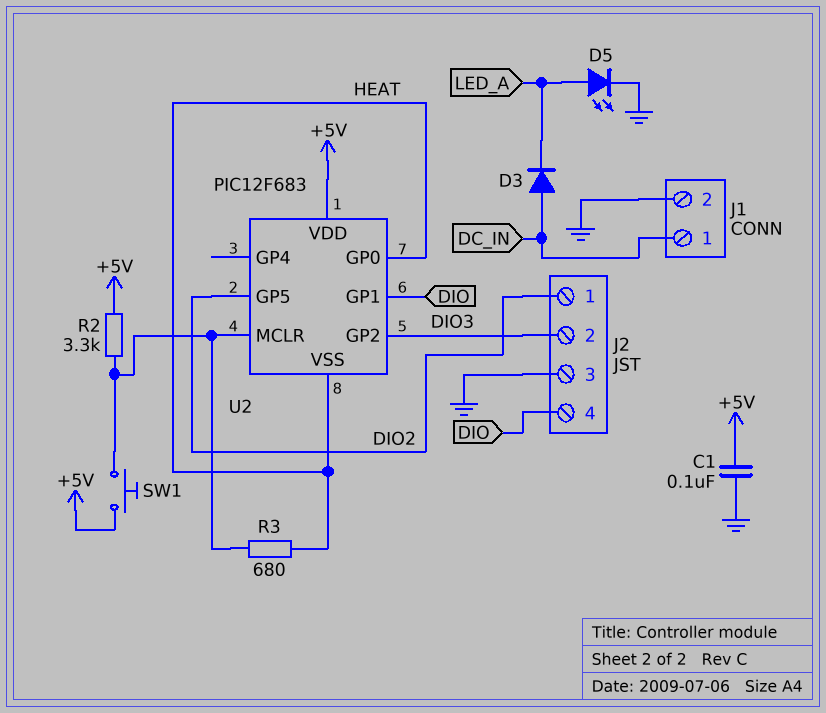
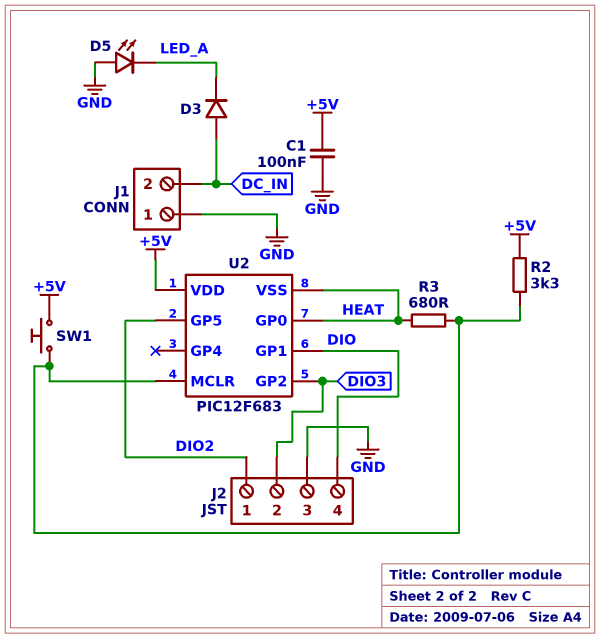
D5: LED (A LED_A, K GND) -> LED (A GND, K LED_A)
J1 pin 1: DC_IN -> GND
J1 pin 2: GND -> DC_IN

